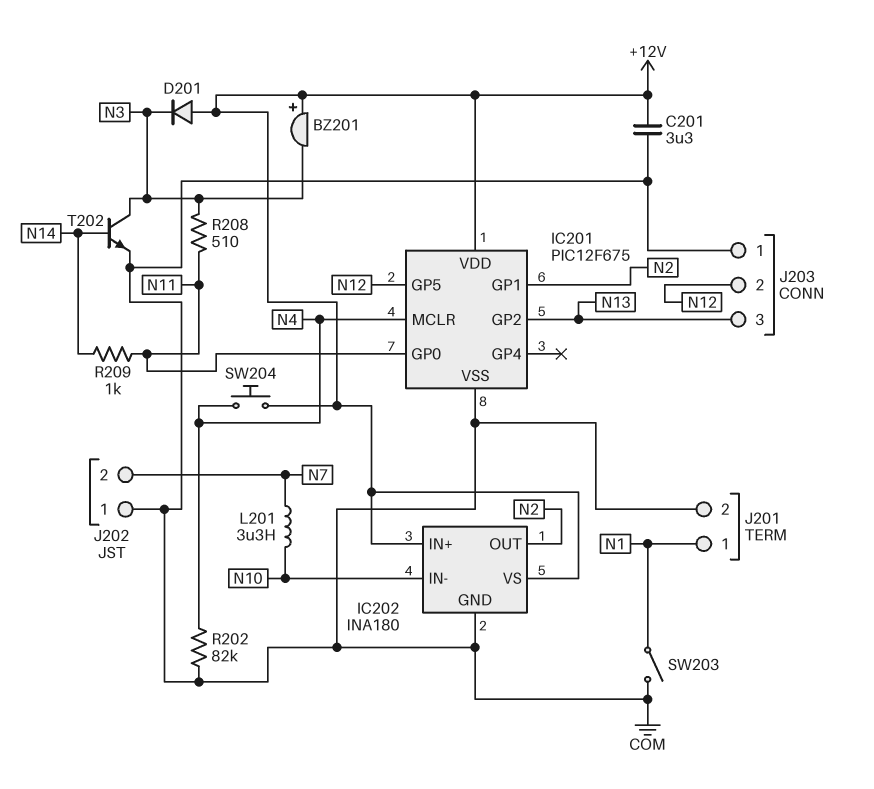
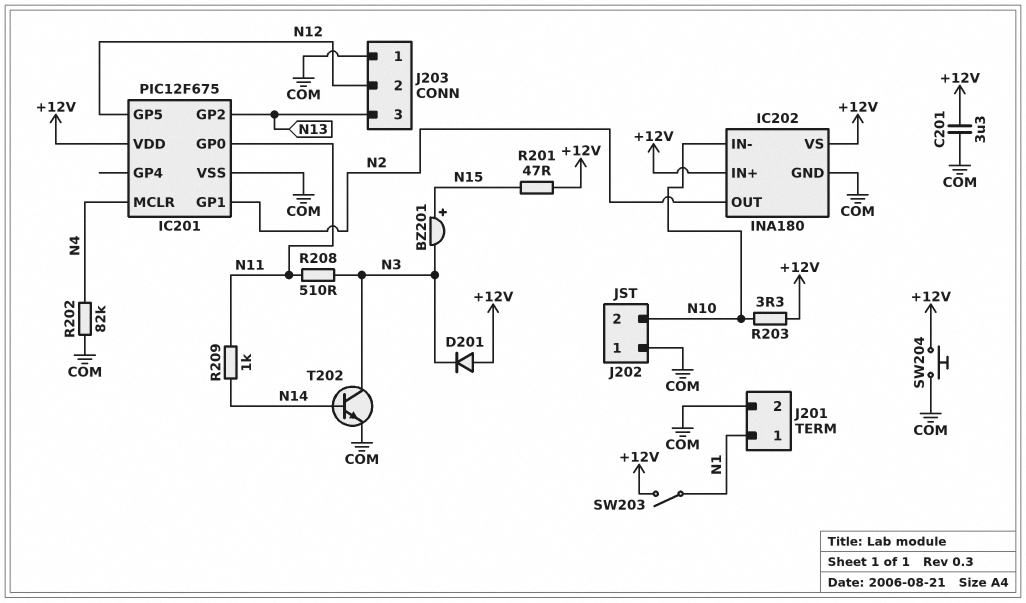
BZ201: buzzer (plus +12V, minus N3) -> buzzer (plus N15, minus N3)
J202 pin 2: N7 -> N10
L201: 3.3uH (N7, N10) -> none
R201: none -> 47 (+12V, N15)
R203: none -> 3.3 (+12V, N10)
SW203: switch (COM, N1) -> switch (+12V, N1)
SW204: button (+12V, N4) -> button (+12V, COM)

